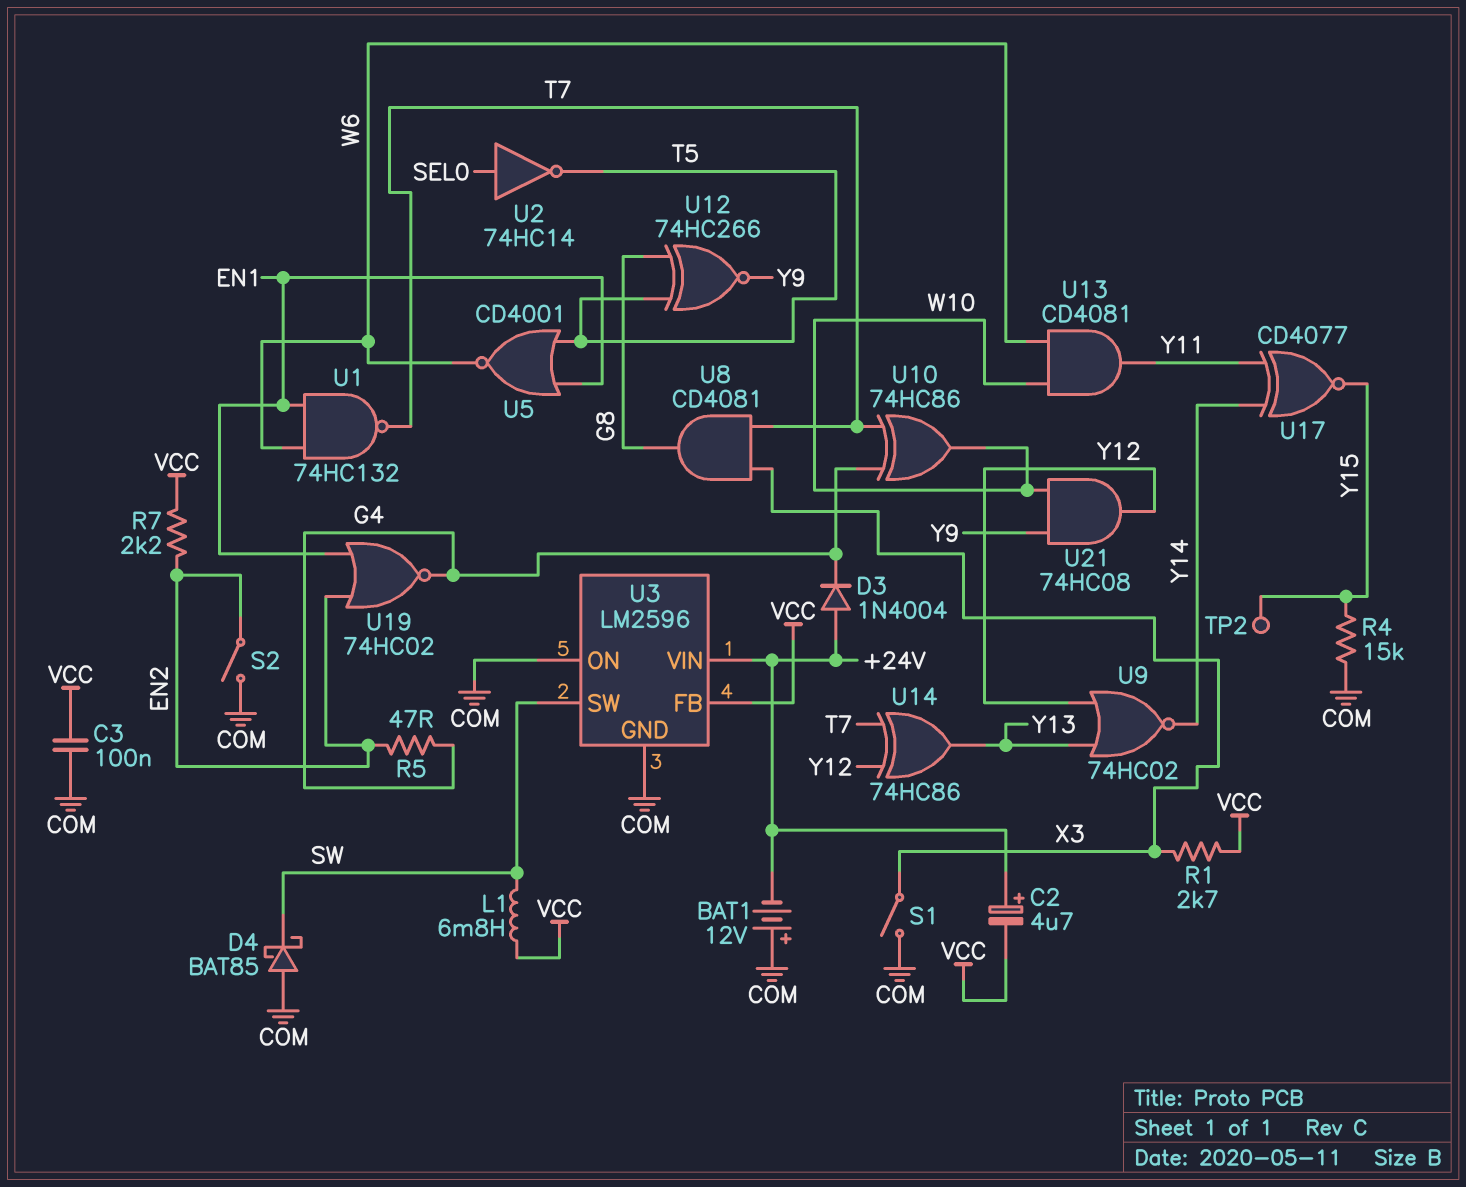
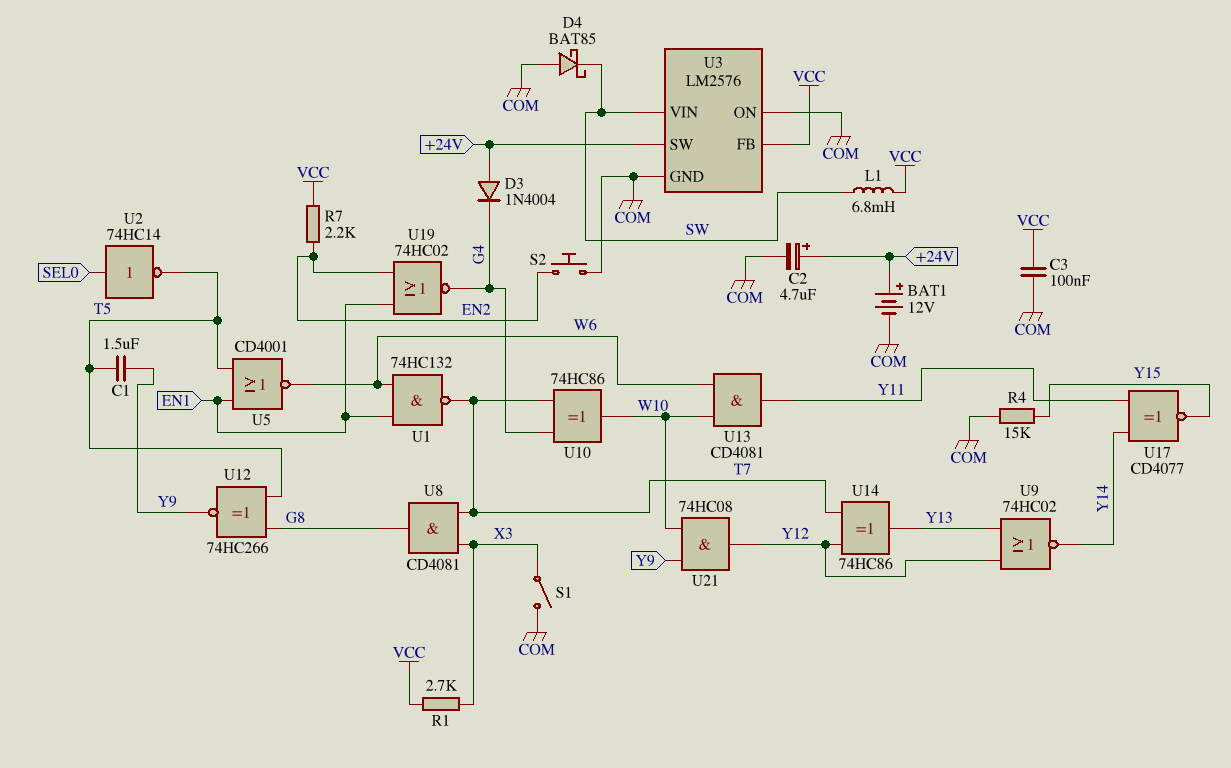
BAT1: 12V (plus COM, minus +24V) -> 12V (plus +24V, minus COM)
C1: none -> 1.5uF (T5, Y9)
C2: 4.7uF (plus +24V, minus VCC) -> 4.7uF (plus +24V, minus COM)
R5: 47 (EN2, G4) -> none
S2: switch (COM, EN2) -> button (COM, EN2)
TP2: test point (Y15) -> none
U3: LM2596 -> LM2576
U3 pin SW: SW -> +24V
U3 pin VIN: +24V -> SW

